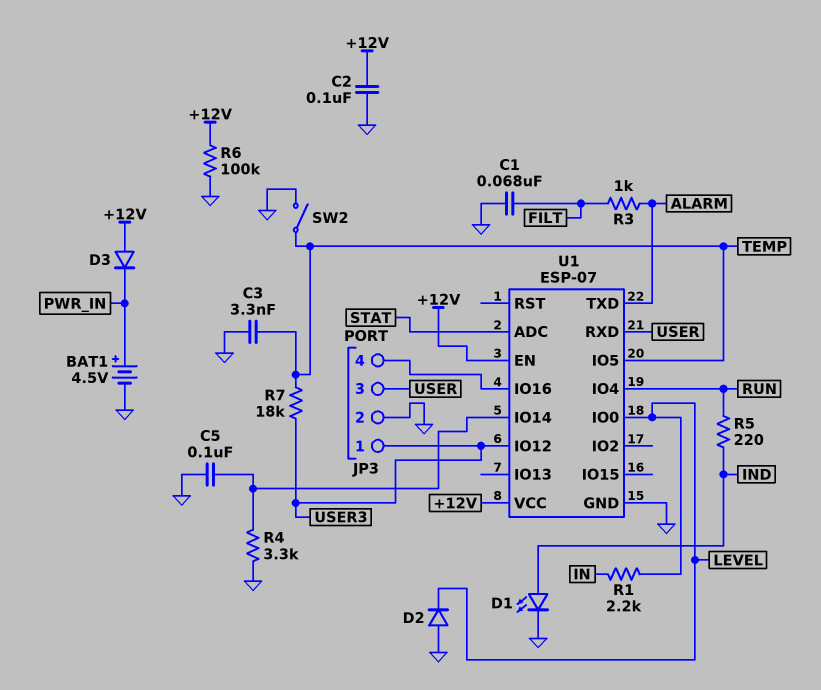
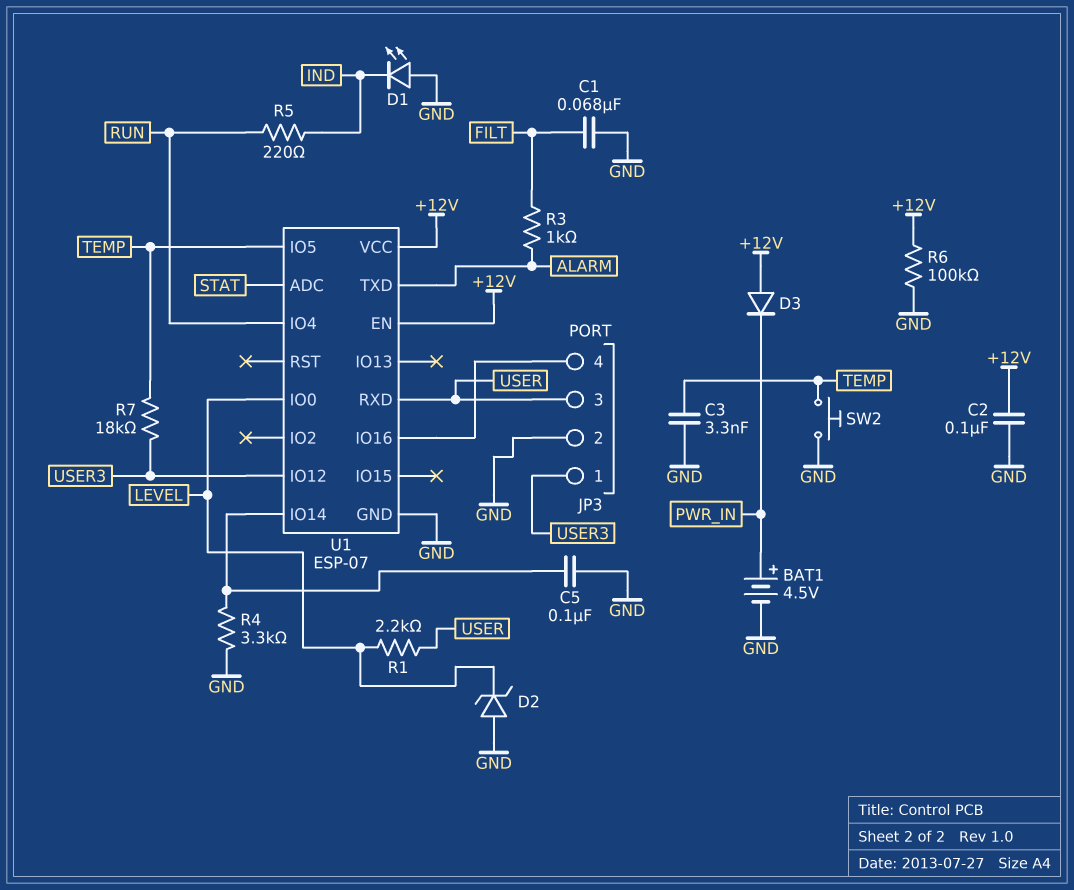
D1: LED (A IND, K GND) -> LED (A GND, K IND)
D2: diode (A GND, K LEVEL) -> zener (A GND, K LEVEL)
R1: 2.2k (IN, LEVEL) -> 2.2k (LEVEL, USER)
SW2: switch (GND, TEMP) -> button (GND, TEMP)

